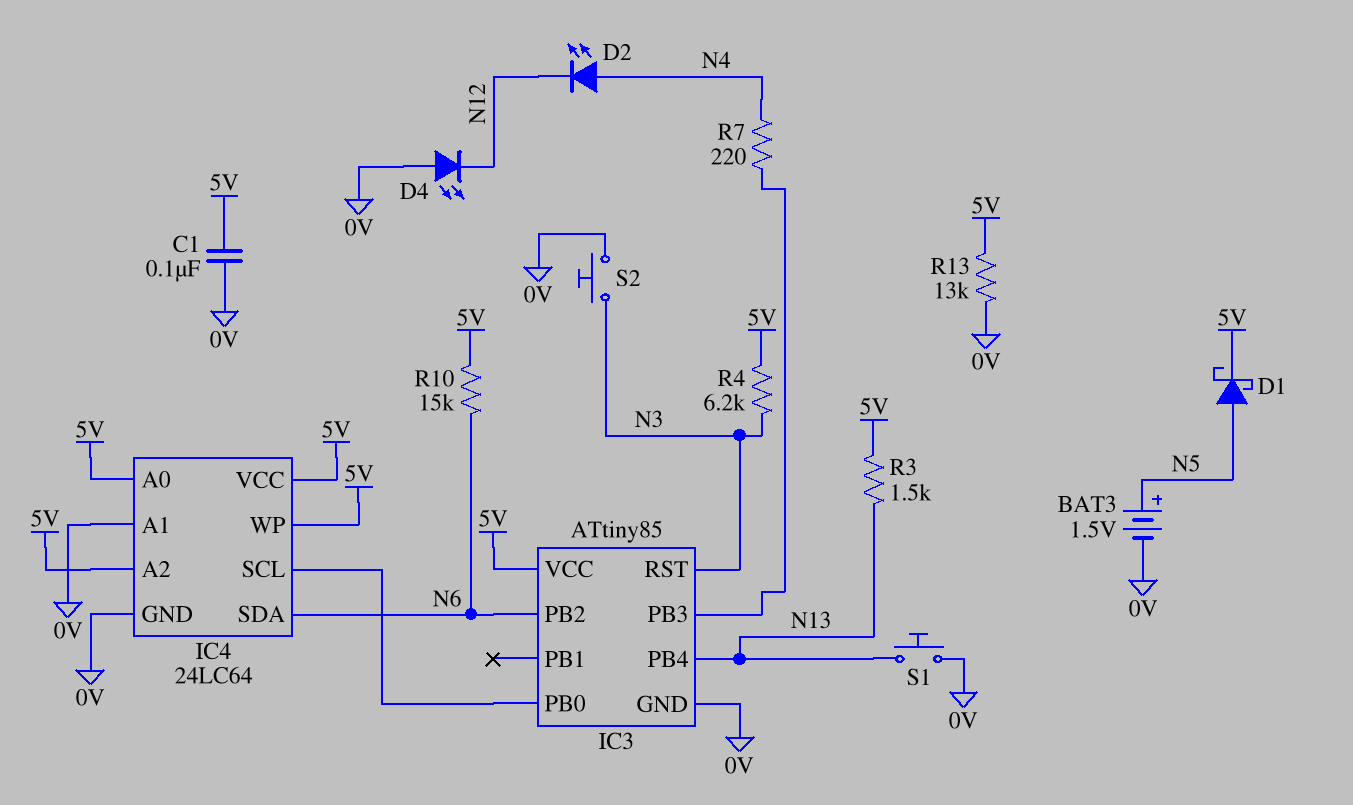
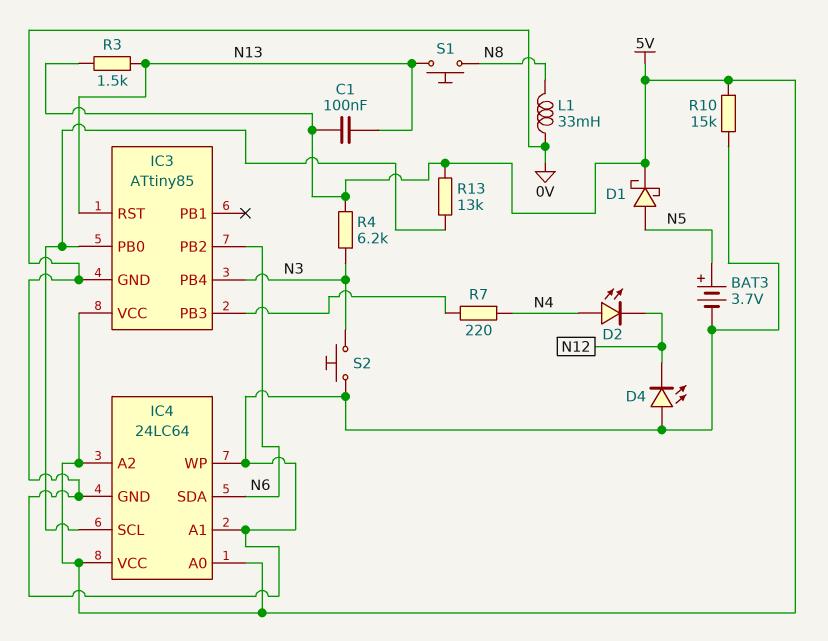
BAT3: 1.5V (plus N5, minus 0V) -> 3.7V (plus N5, minus 0V)
C1: 100nF (0V, 5V) -> 100nF (5V, N13)
IC3 pin PB4: N13 -> N3
IC3 pin RST: N3 -> N13
IC4 pin WP: 5V -> 0V
L1: none -> 33mH (0V, N8)
R10: 15k (5V, N6) -> 15k (0V, 5V)
R13: 13k (0V, 5V) -> 13k (5V, IC3/PB0)
S1: button (0V, N13) -> button (N8, N13)

